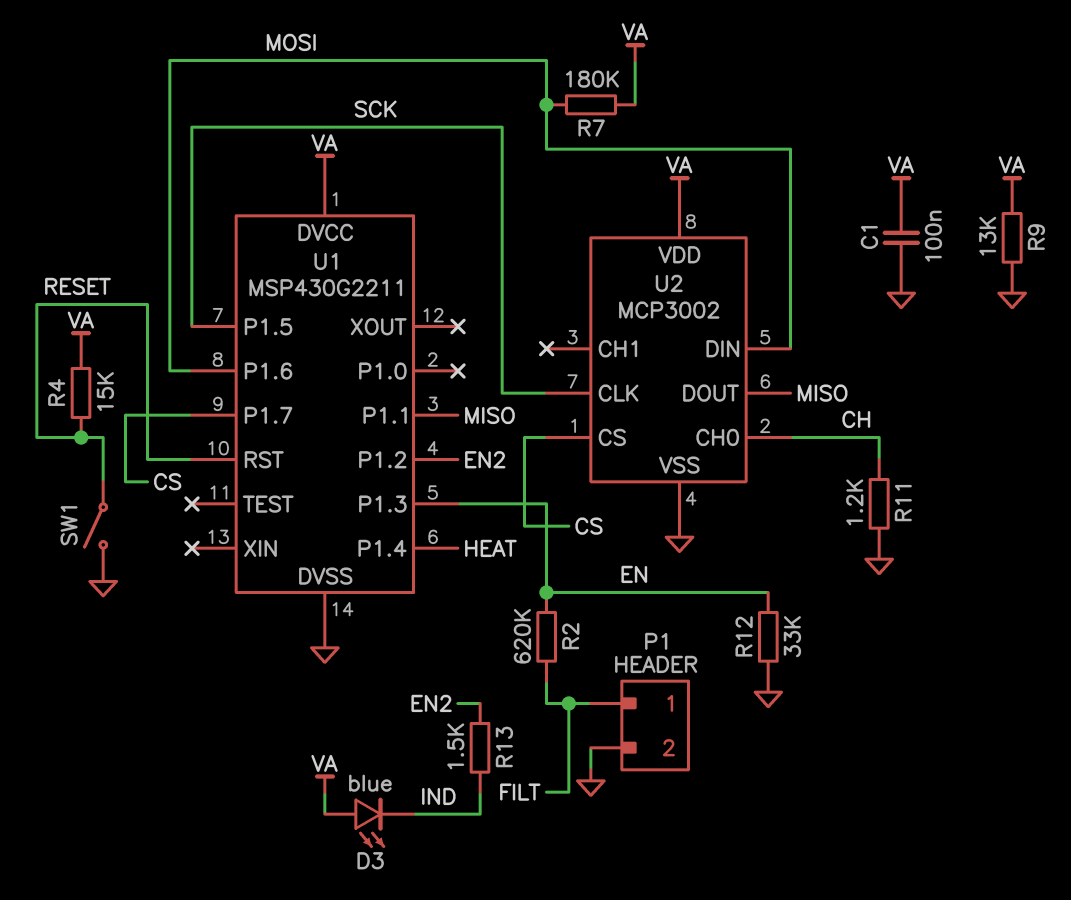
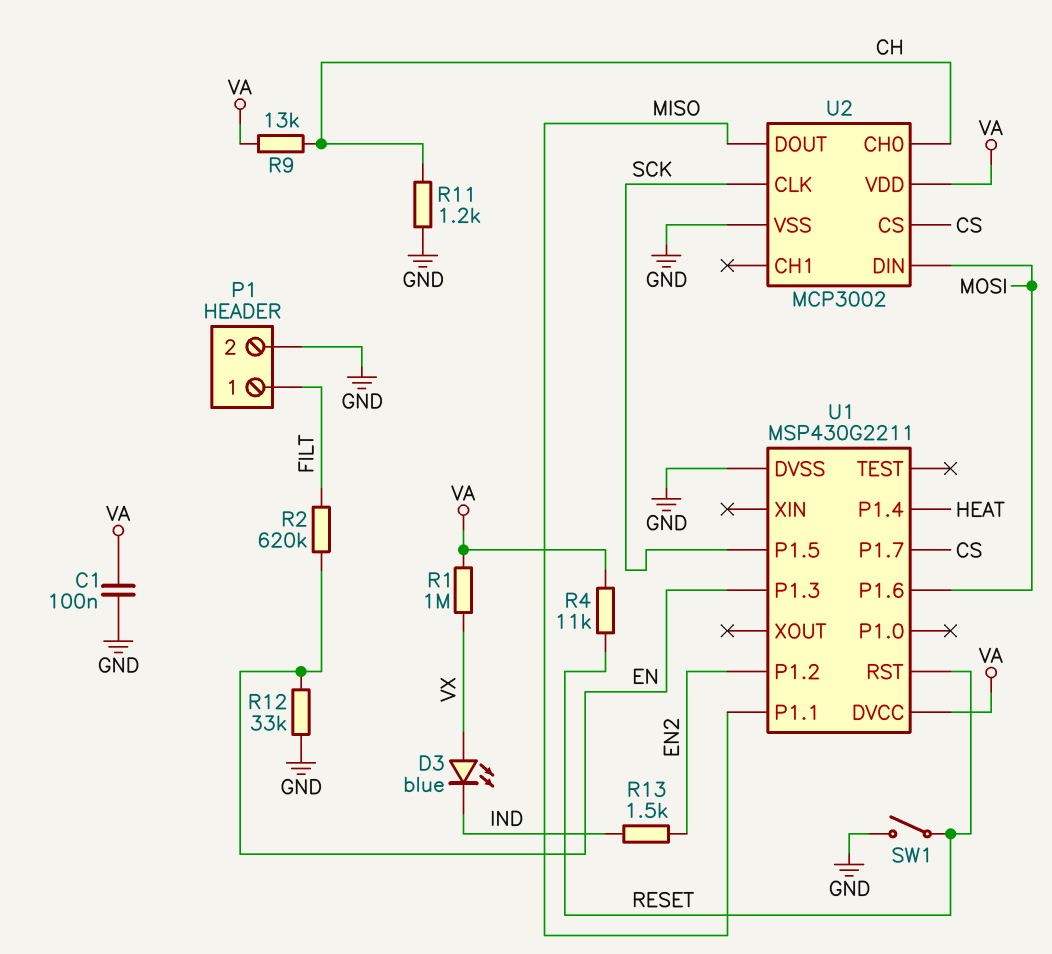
D3: LED blue (A VA, K IND) -> LED blue (A VX, K IND)
R1: none -> 1M (VA, VX)
R4: 15k (RESET, VA) -> 11k (RESET, VA)
R7: 180k (MOSI, VA) -> none
R9: 13k (GND, VA) -> 13k (CH, VA)

